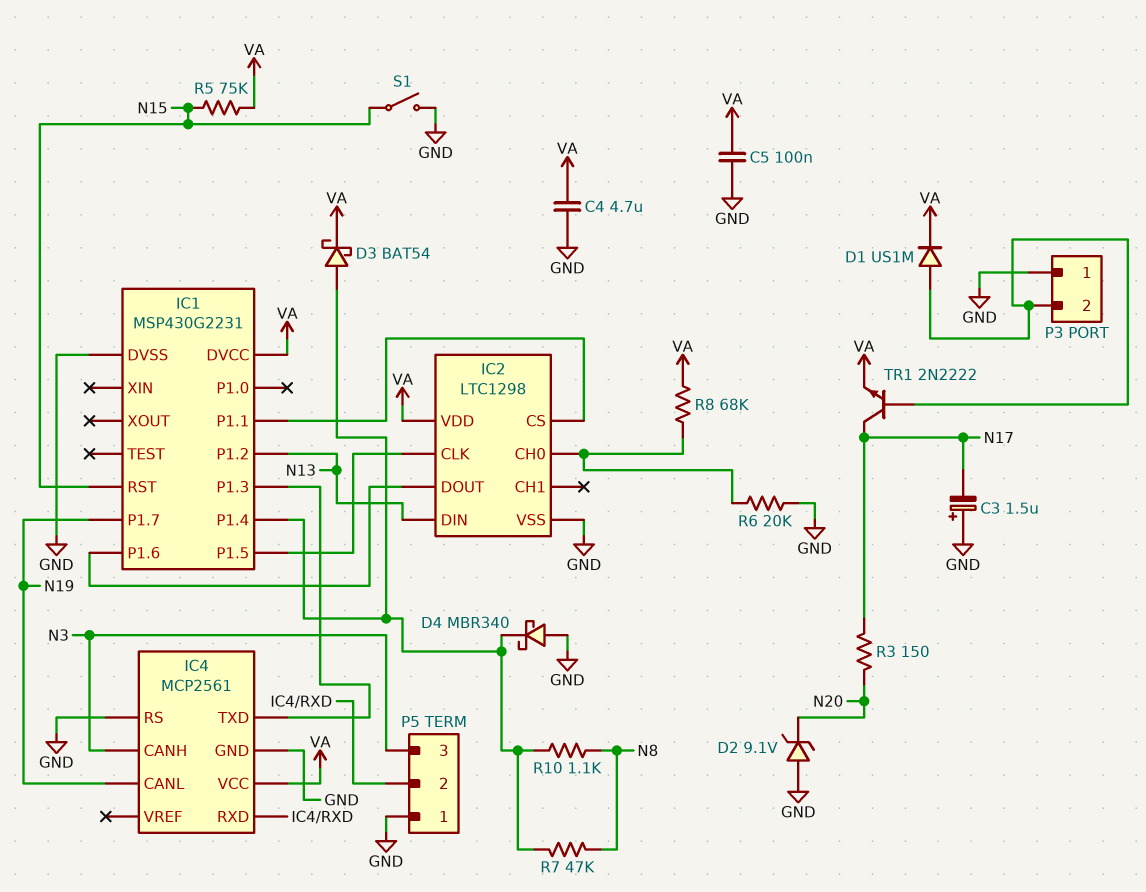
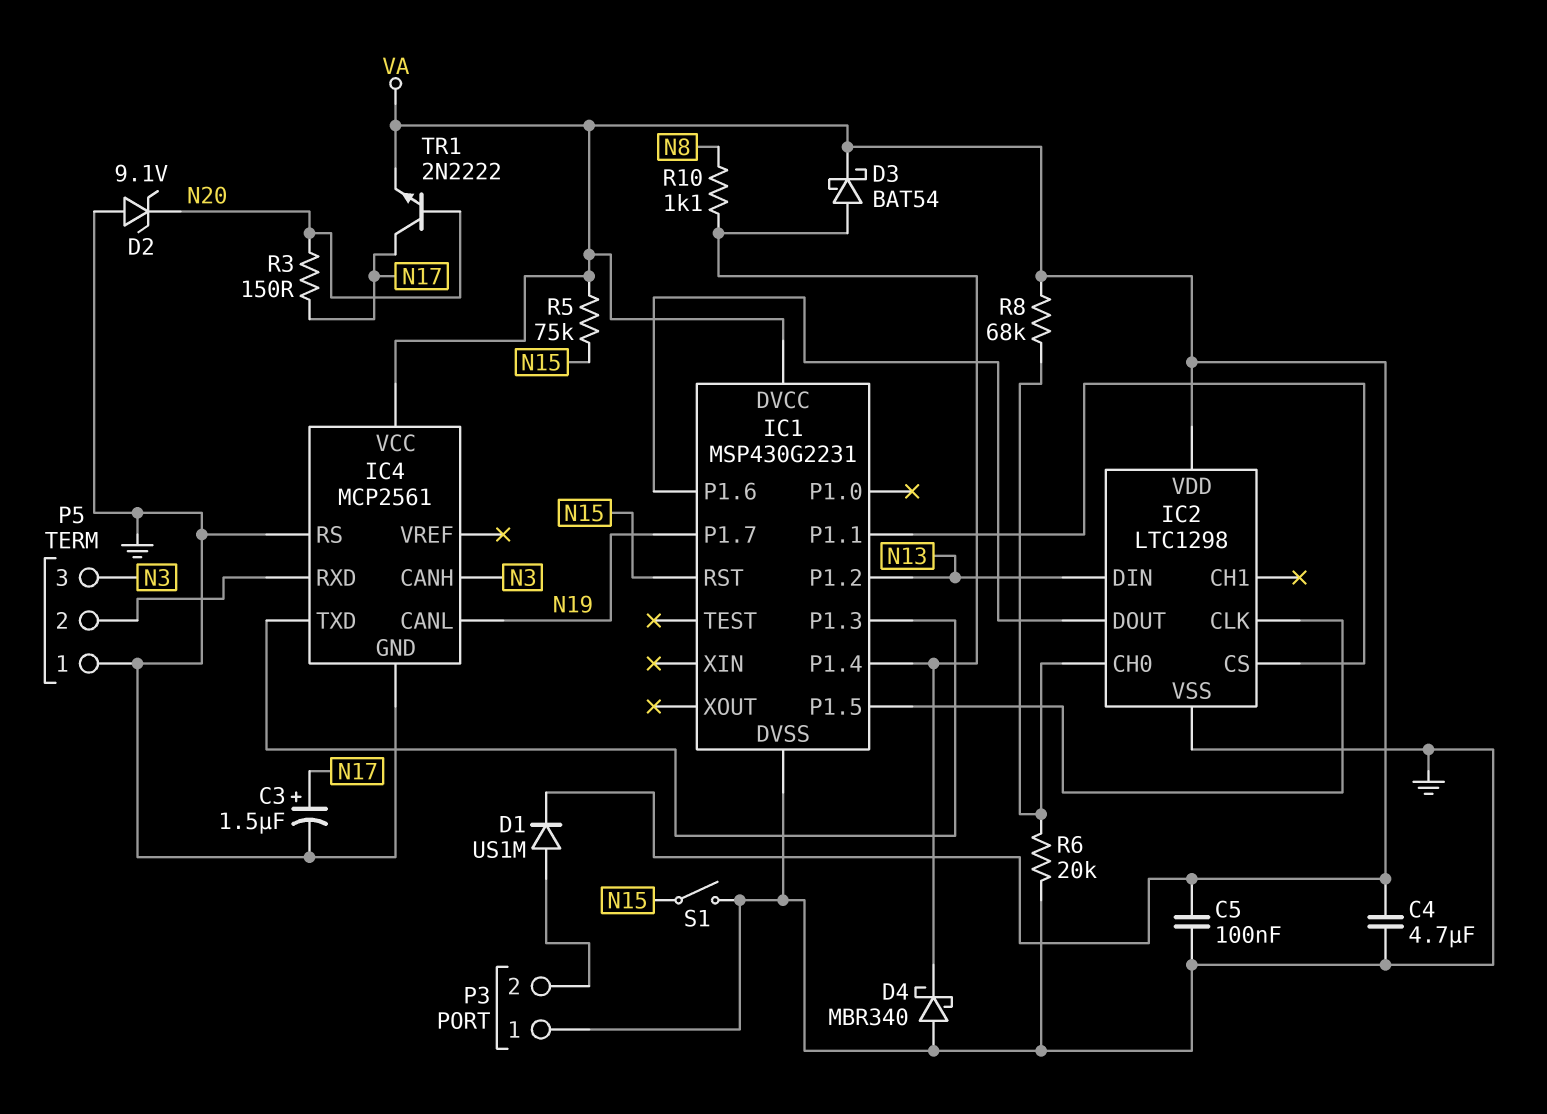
C3: 1.5uF (plus GND, minus N17) -> 1.5uF (plus N17, minus GND)
R7: 47k (IC1/P1.4, N8) -> none
TR1: NPN 2N2222 (B P3/2, C N17, E VA) -> NPN 2N2222 (B N20, C N17, E VA)

